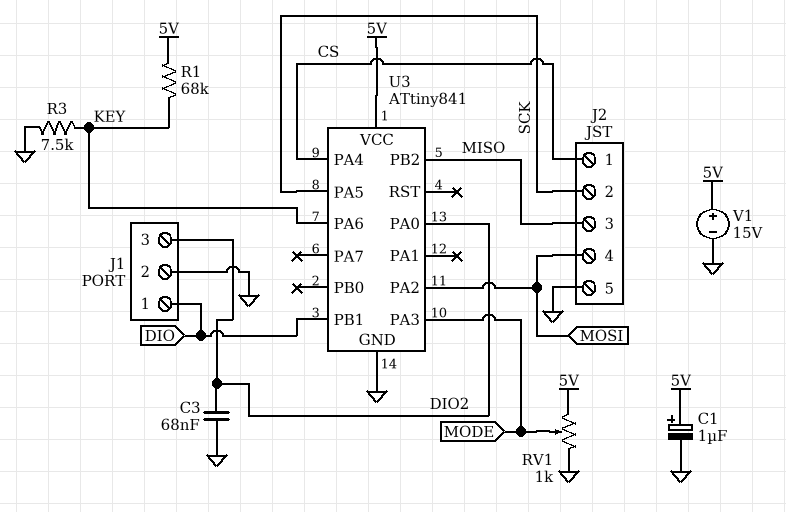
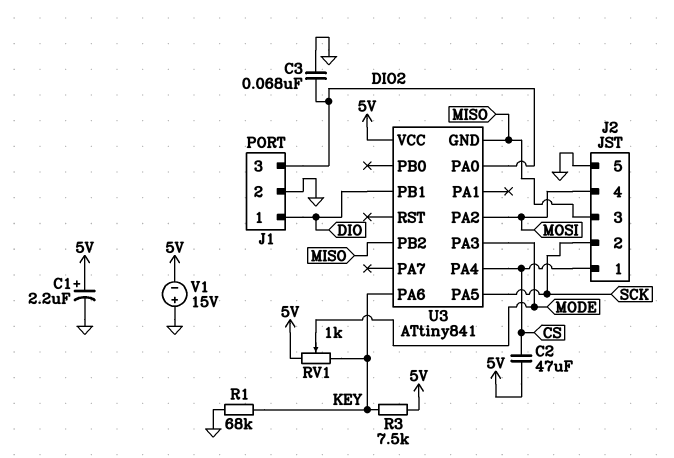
C1: 1uF (plus 5V, minus GND) -> 2.2uF (plus 5V, minus GND)
C2: none -> 47uF (5V, CS)
R1: 68k (5V, KEY) -> 68k (GND, KEY)
R3: 7.5k (GND, KEY) -> 7.5k (5V, KEY)
RV1: 1k (5V, GND, wiper MODE) -> 1k (5V, KEY, wiper MODE)
U3 pin GND: GND -> MISO
V1: 15V (plus 5V, minus GND) -> 15V (plus GND, minus 5V)

